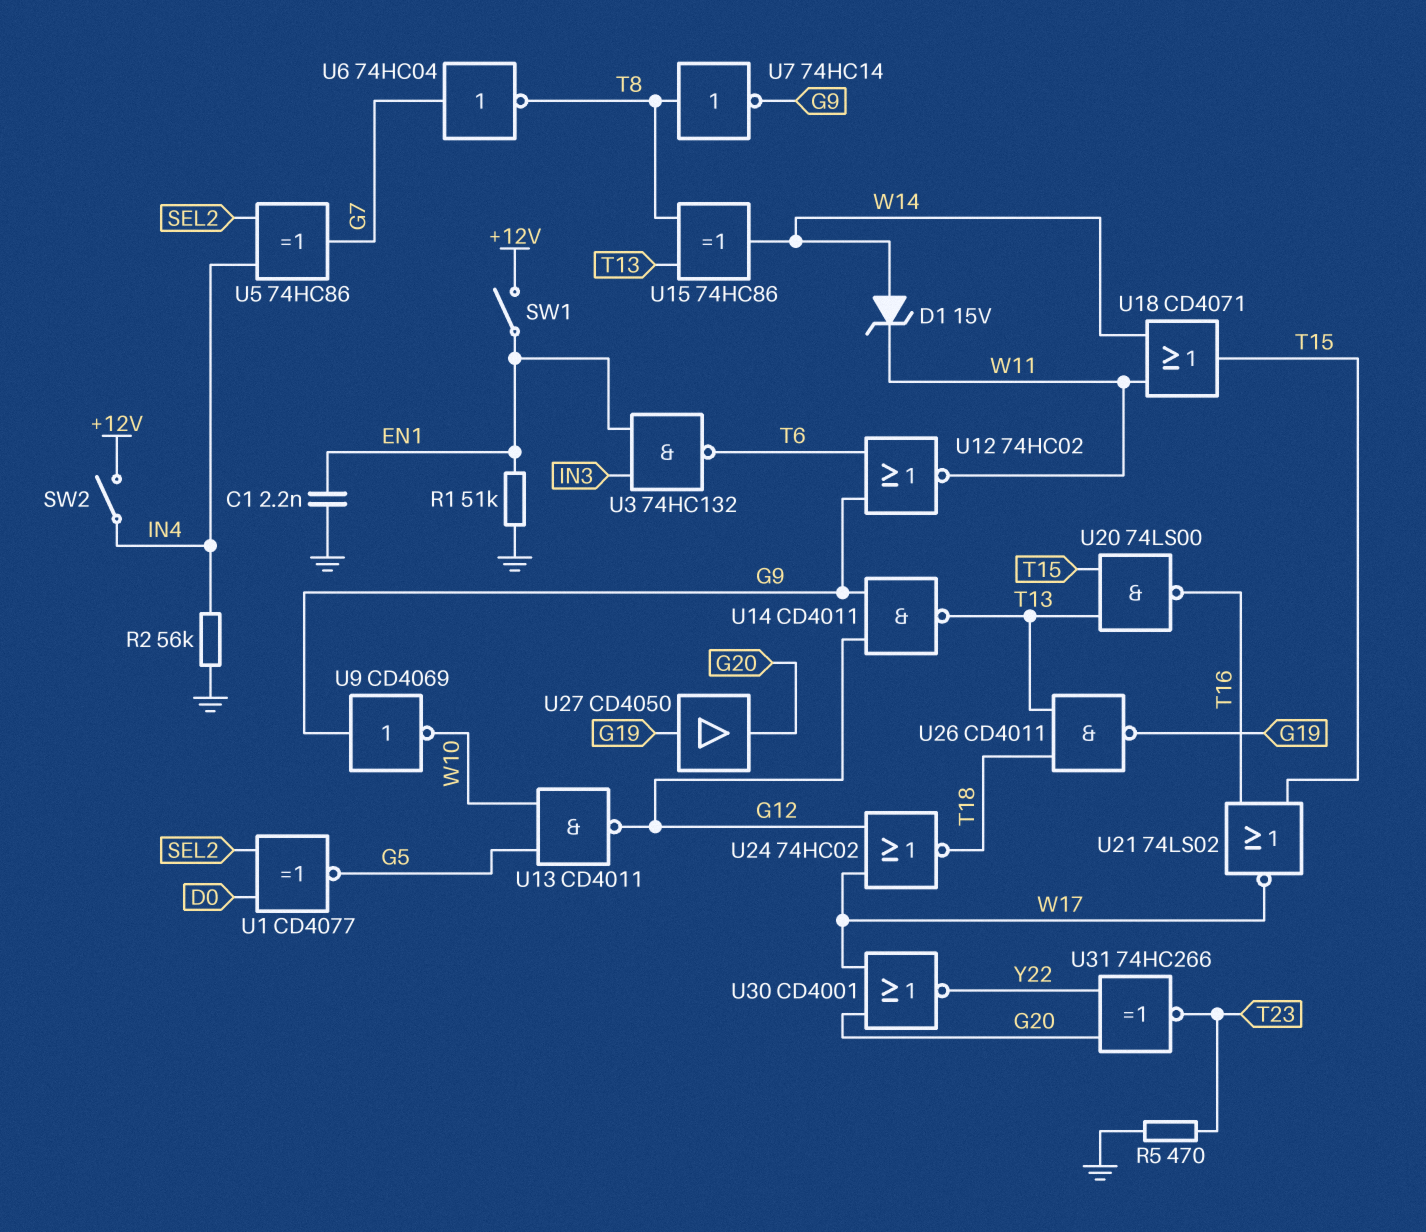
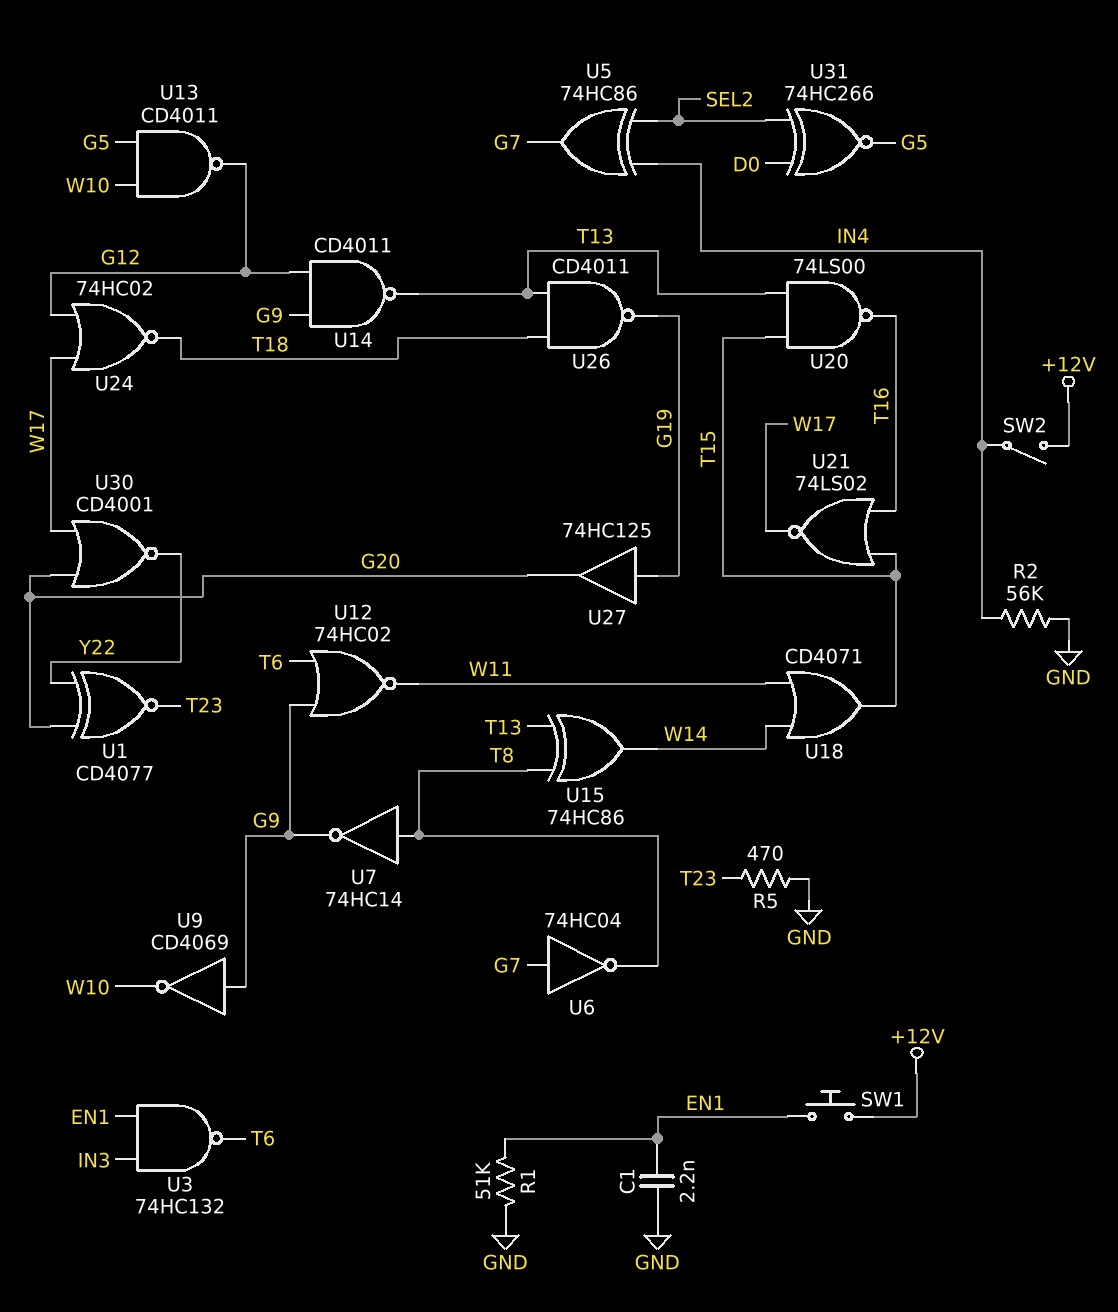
D1: zener 15V (A W14, K W11) -> none
SW1: switch (+12V, EN1) -> button (+12V, EN1)
U1: XNOR CD4077 (in D0, in SEL2, out G5) -> XNOR CD4077 (in G20, in Y22, out T23)
U27: buffer CD4050 (in G19, out G20) -> buffer 74HC125 (in G19, out G20)
U31: XNOR 74HC266 (in G20, in Y22, out T23) -> XNOR 74HC266 (in D0, in SEL2, out G5)

